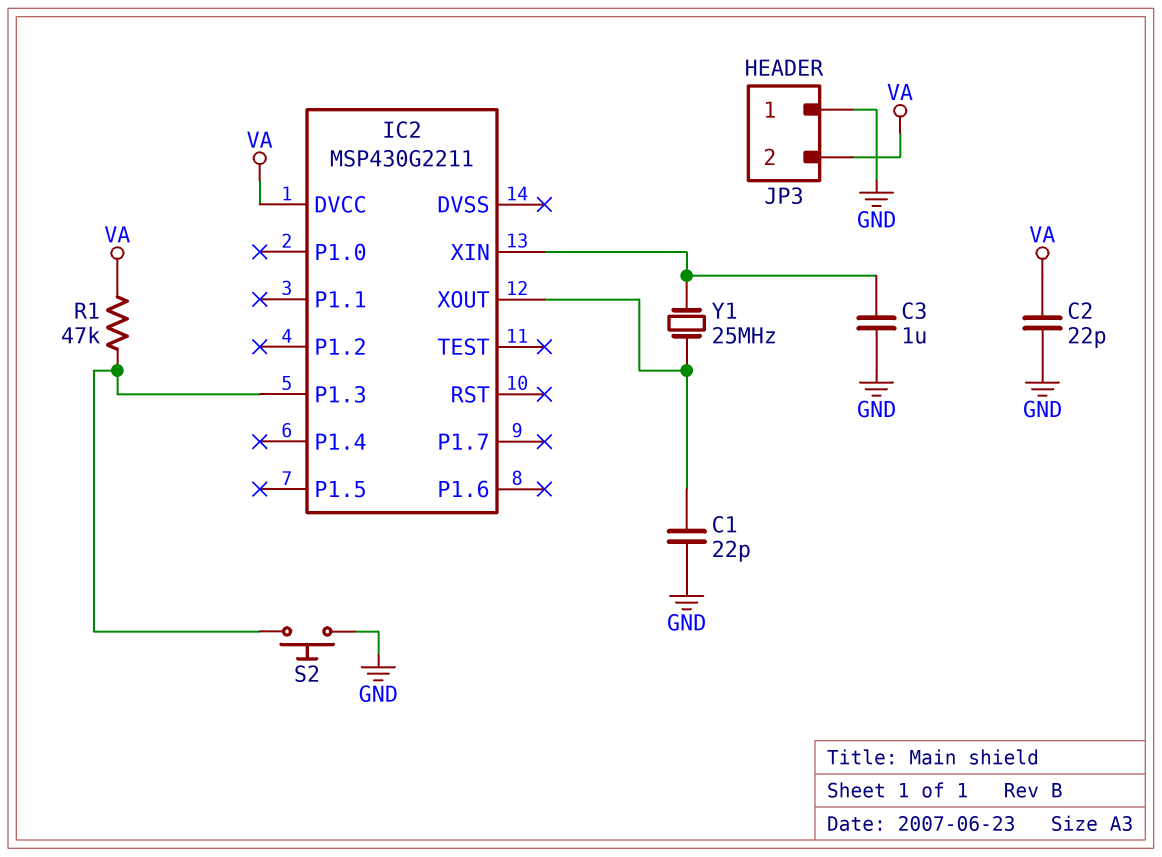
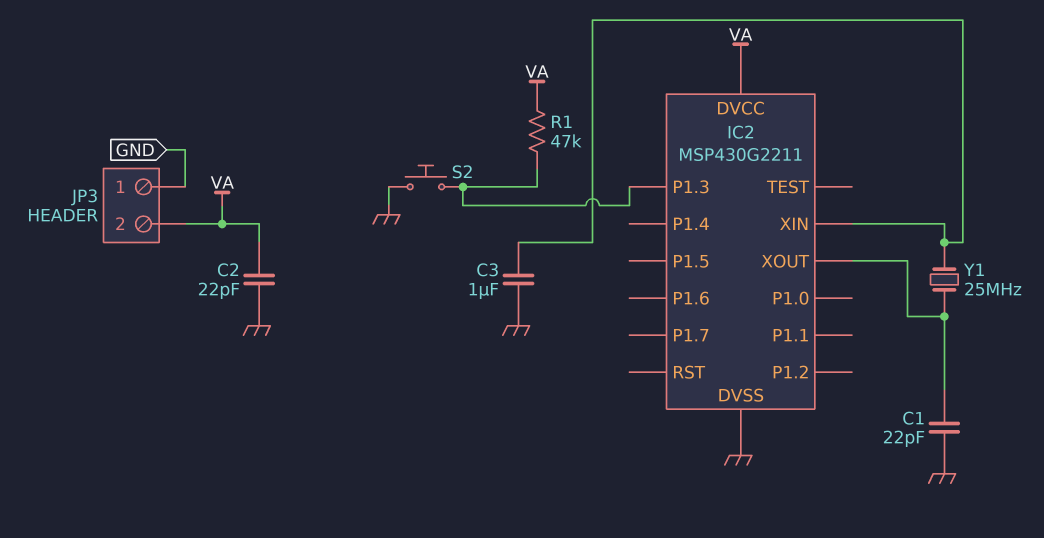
IC2 pin DVSS: none -> GND

